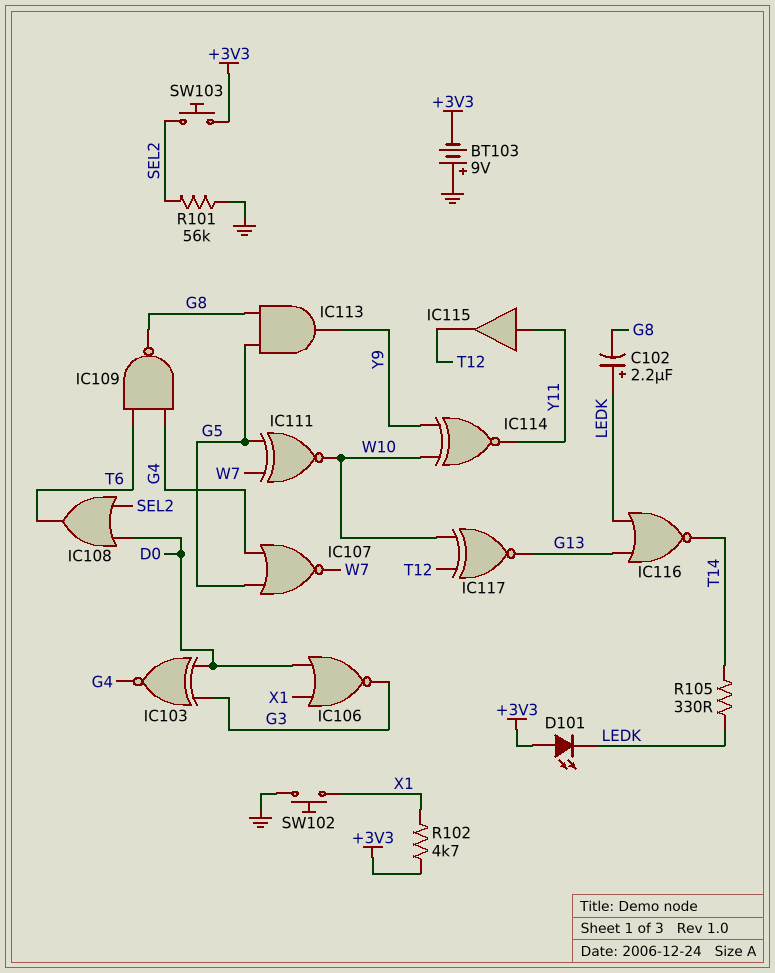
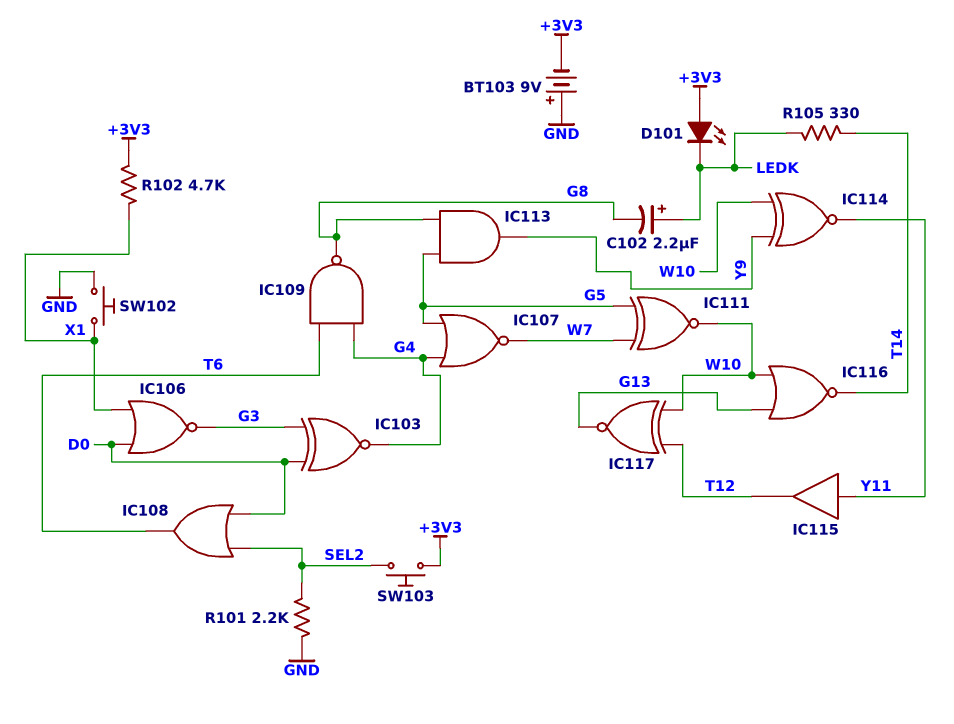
IC116: NOR (in G13, in LEDK, out T14) -> NOR (in G13, in W10, out T14)
R101: 56k (GND, SEL2) -> 2.2k (GND, SEL2)

